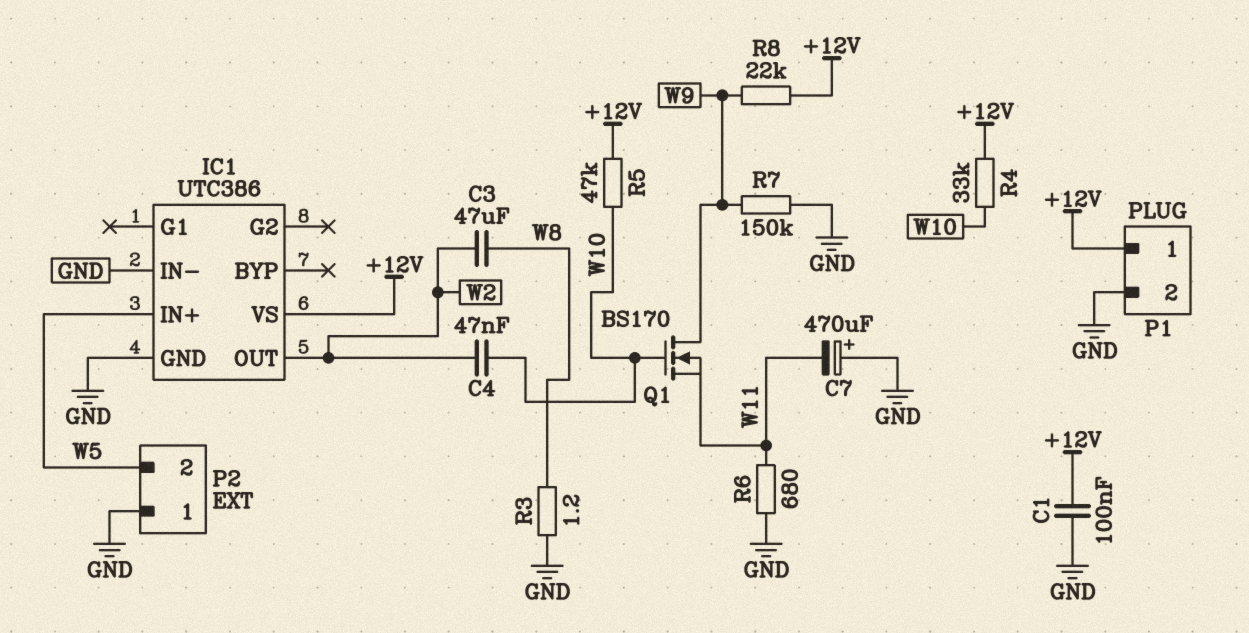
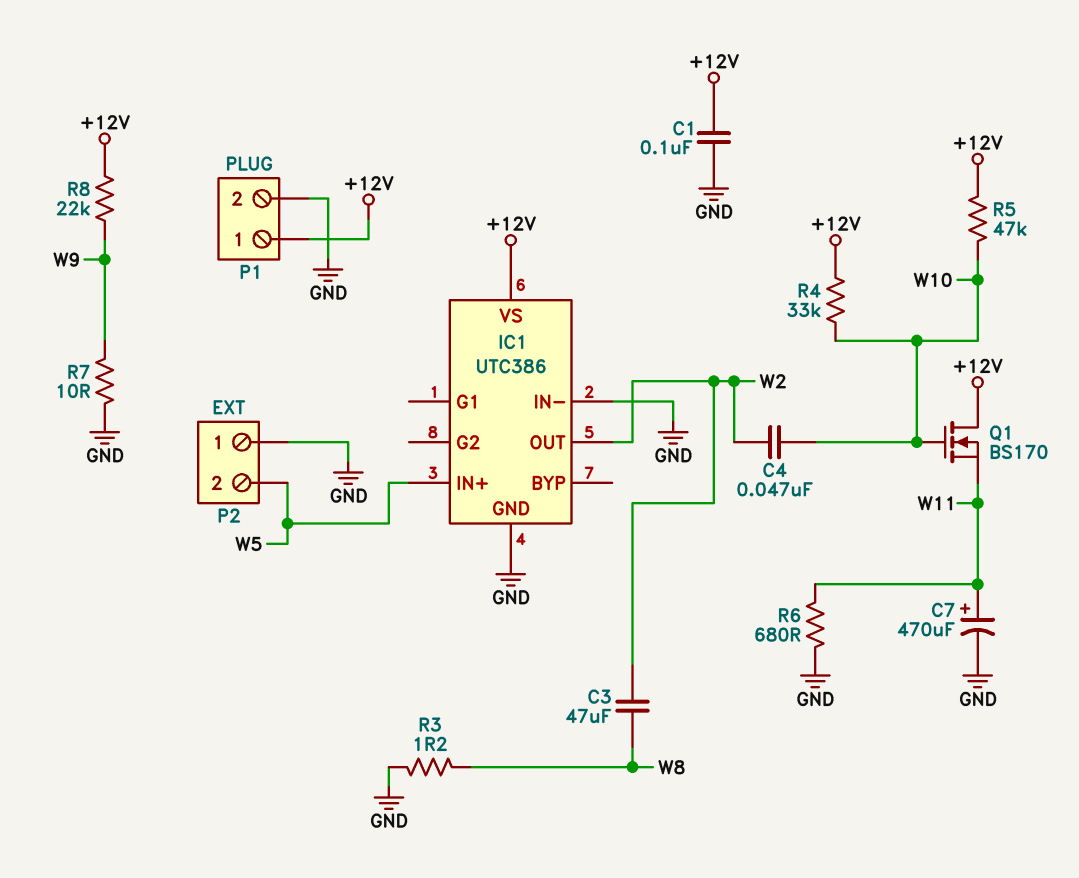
C7: 470uF (plus GND, minus W11) -> 470uF (plus W11, minus GND)
Q1: NMOS BS170 (G W10, D W9, S W11) -> NMOS BS170 (G W10, D +12V, S W11)
R7: 150k (GND, W9) -> 10 (GND, W9)

